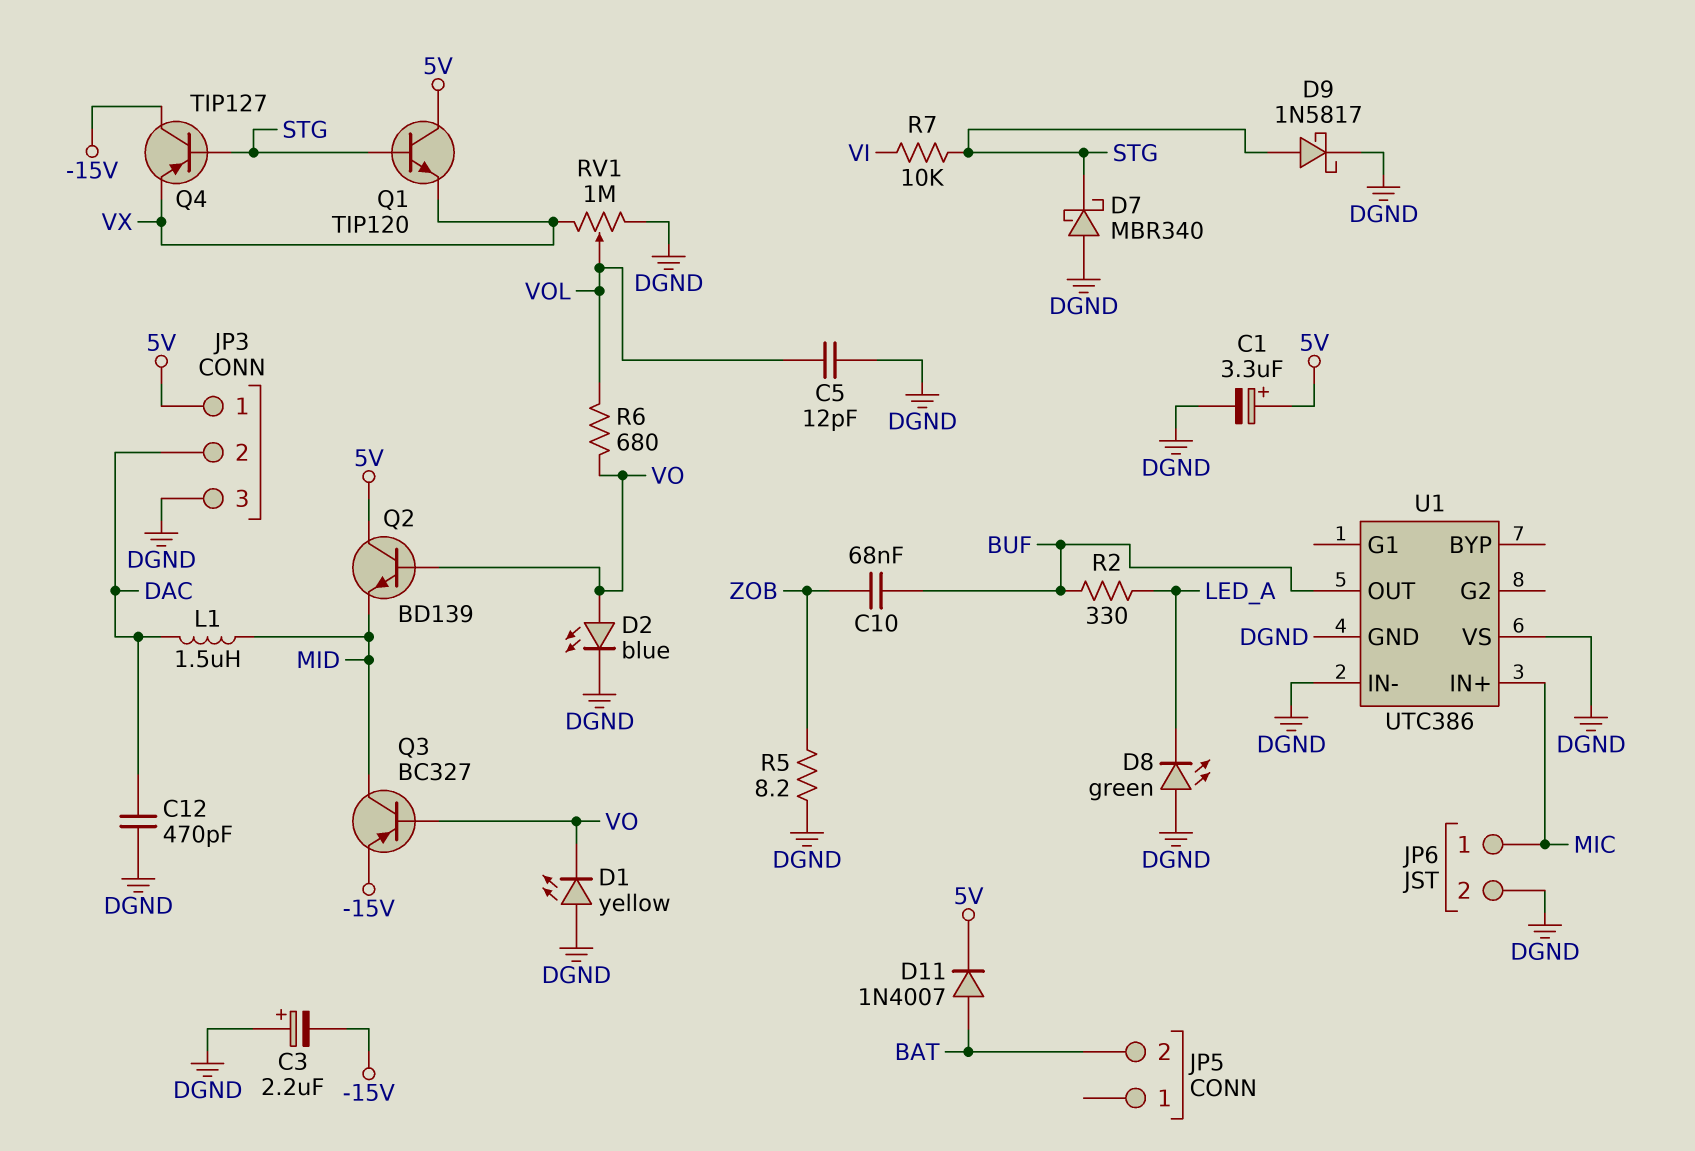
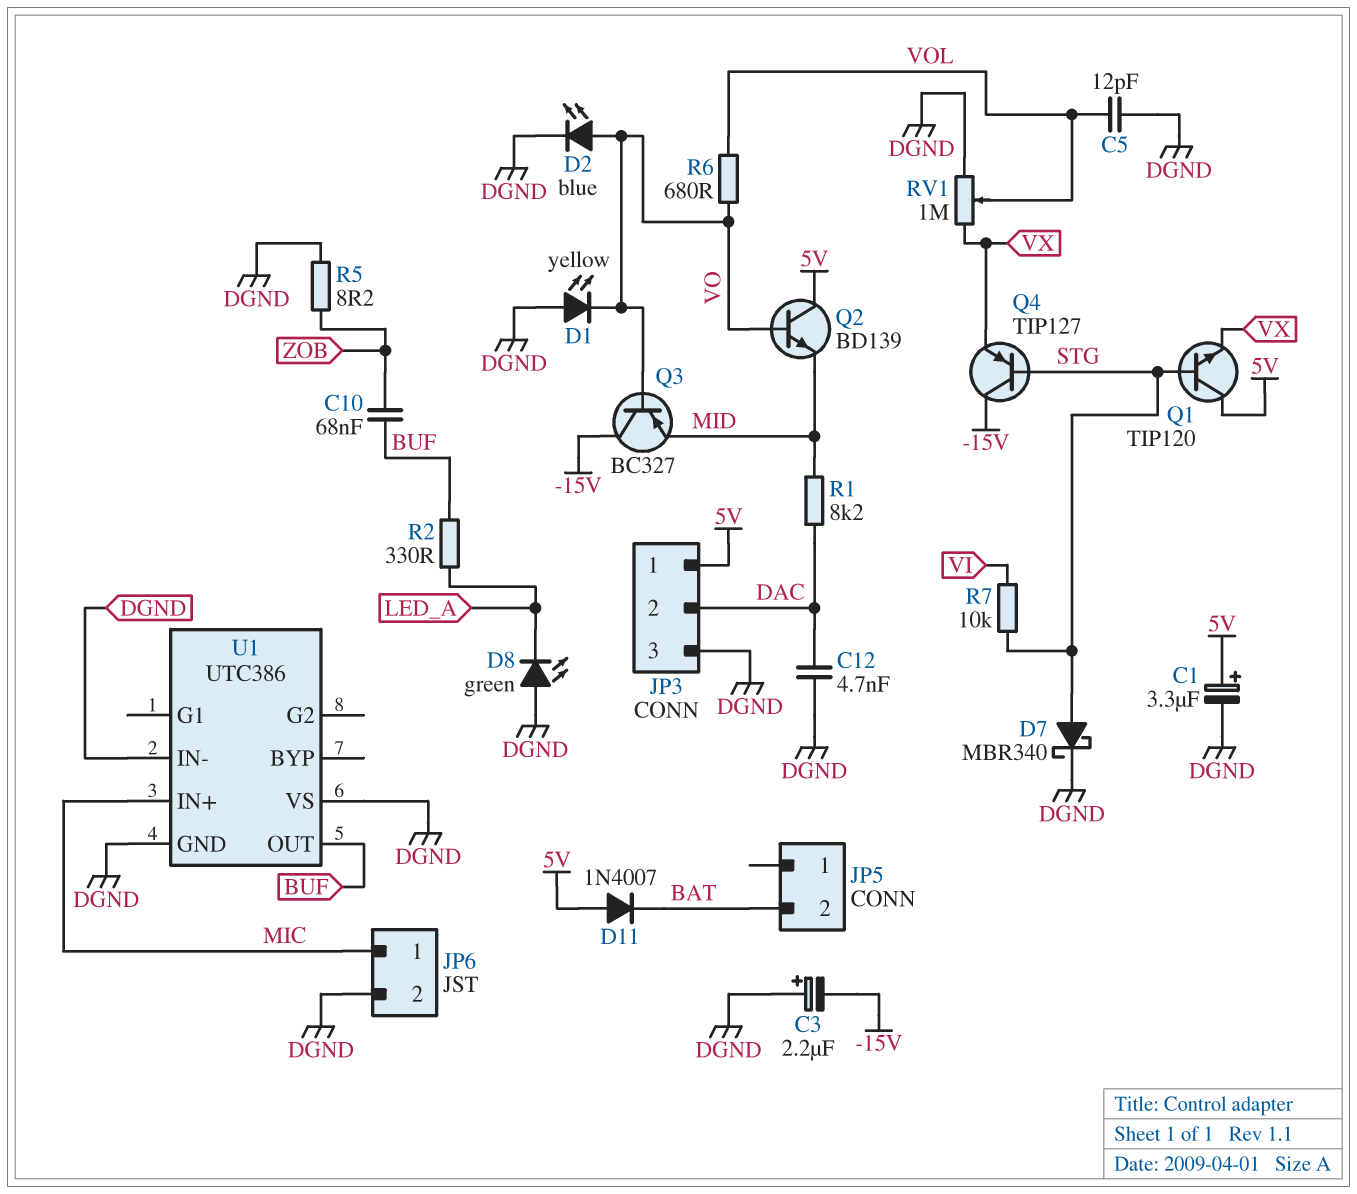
C12: 470pF (DAC, DGND) -> 4.7nF (DAC, DGND)
D7: schottky MBR340 (A DGND, K STG) -> schottky MBR340 (A STG, K DGND)
D9: schottky 1N5817 (A STG, K DGND) -> none
D11: diode 1N4007 (A BAT, K 5V) -> diode 1N4007 (A 5V, K BAT)
L1: 1.5uH (DAC, MID) -> none
Q3: PNP BC327 (B VO, C MID, E -15V) -> PNP BC327 (B VO, C -15V, E MID)
R1: none -> 8.2k (DAC, MID)

